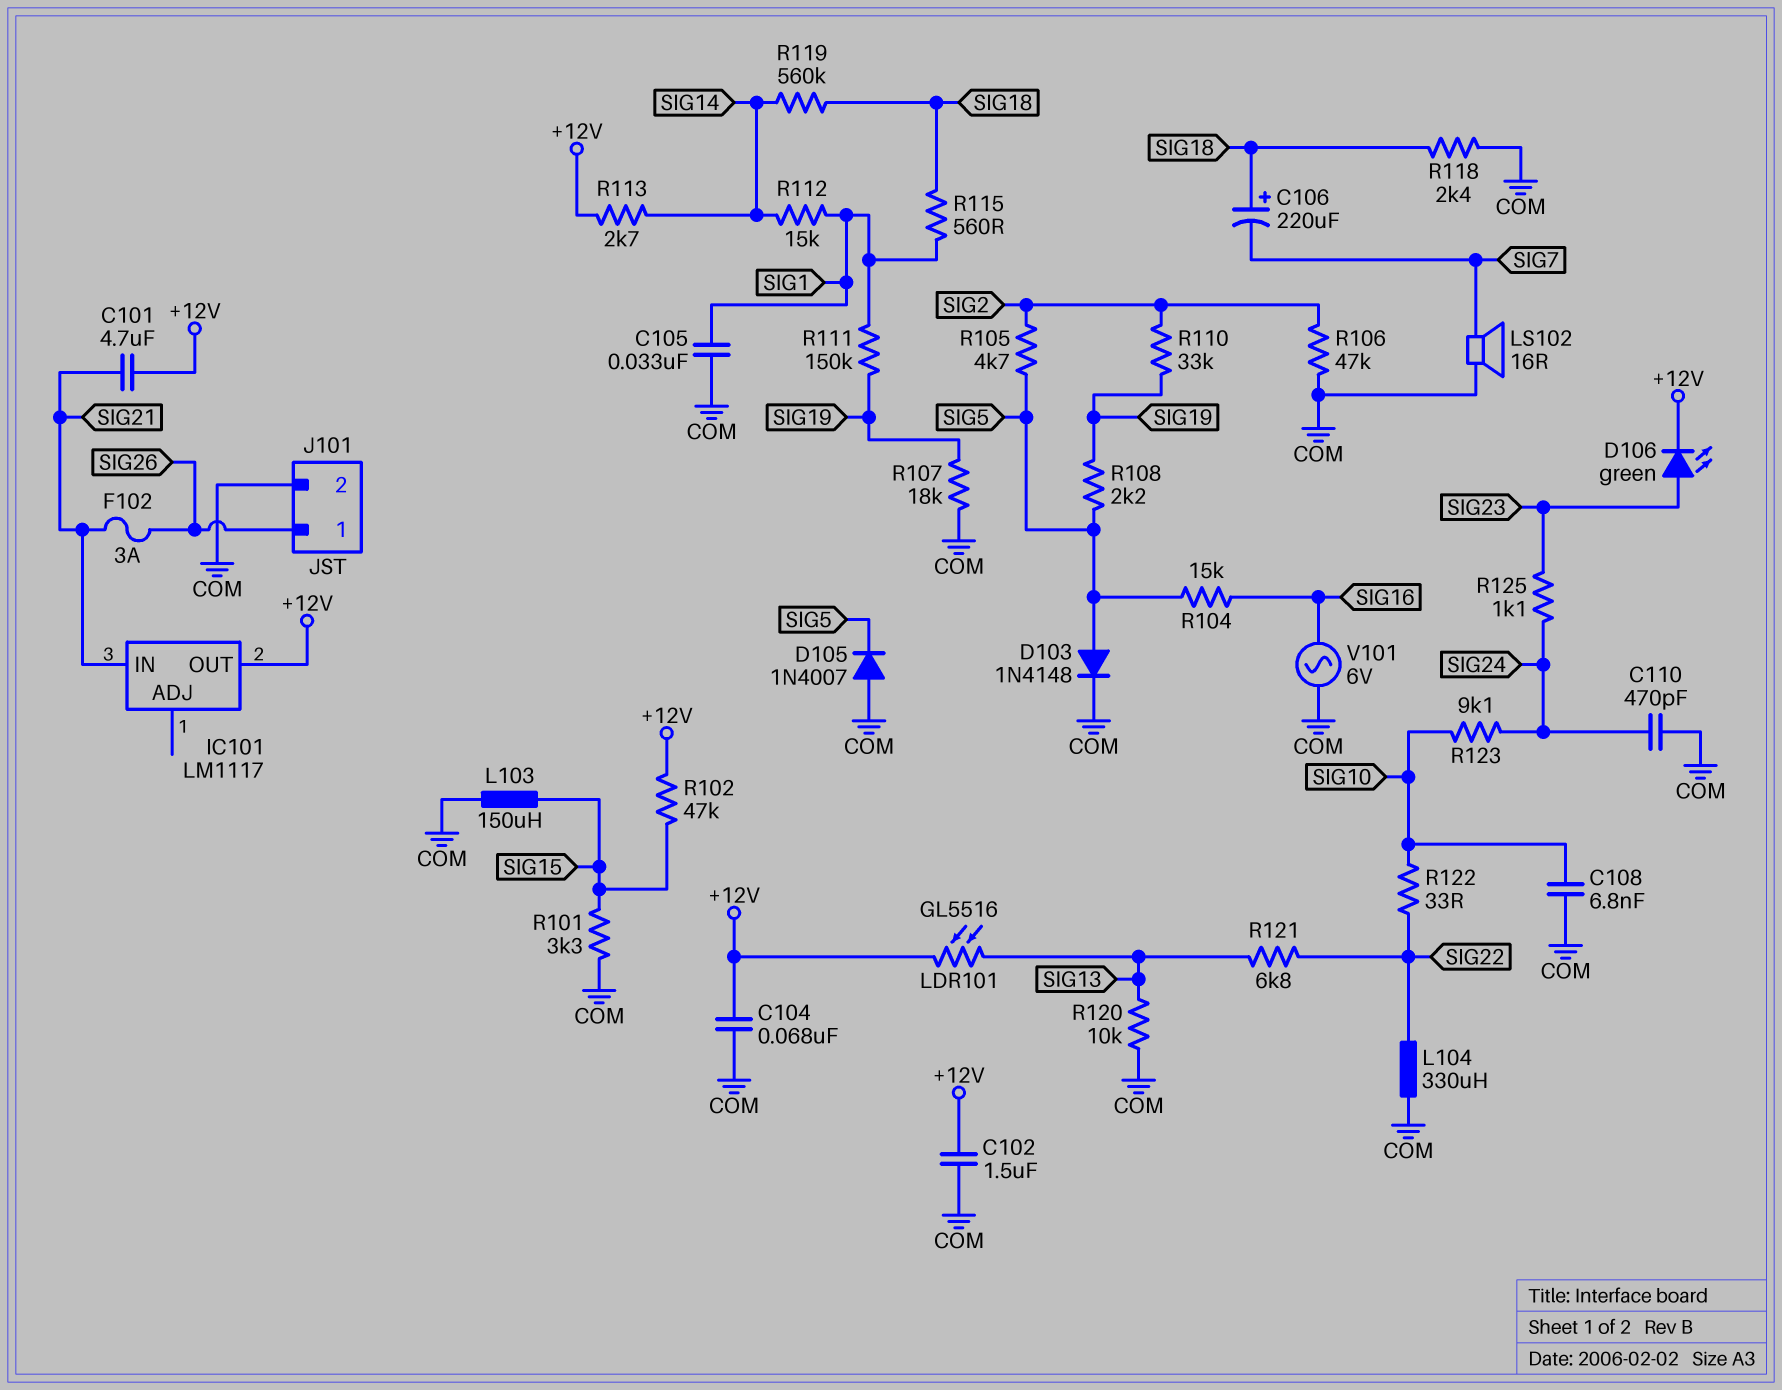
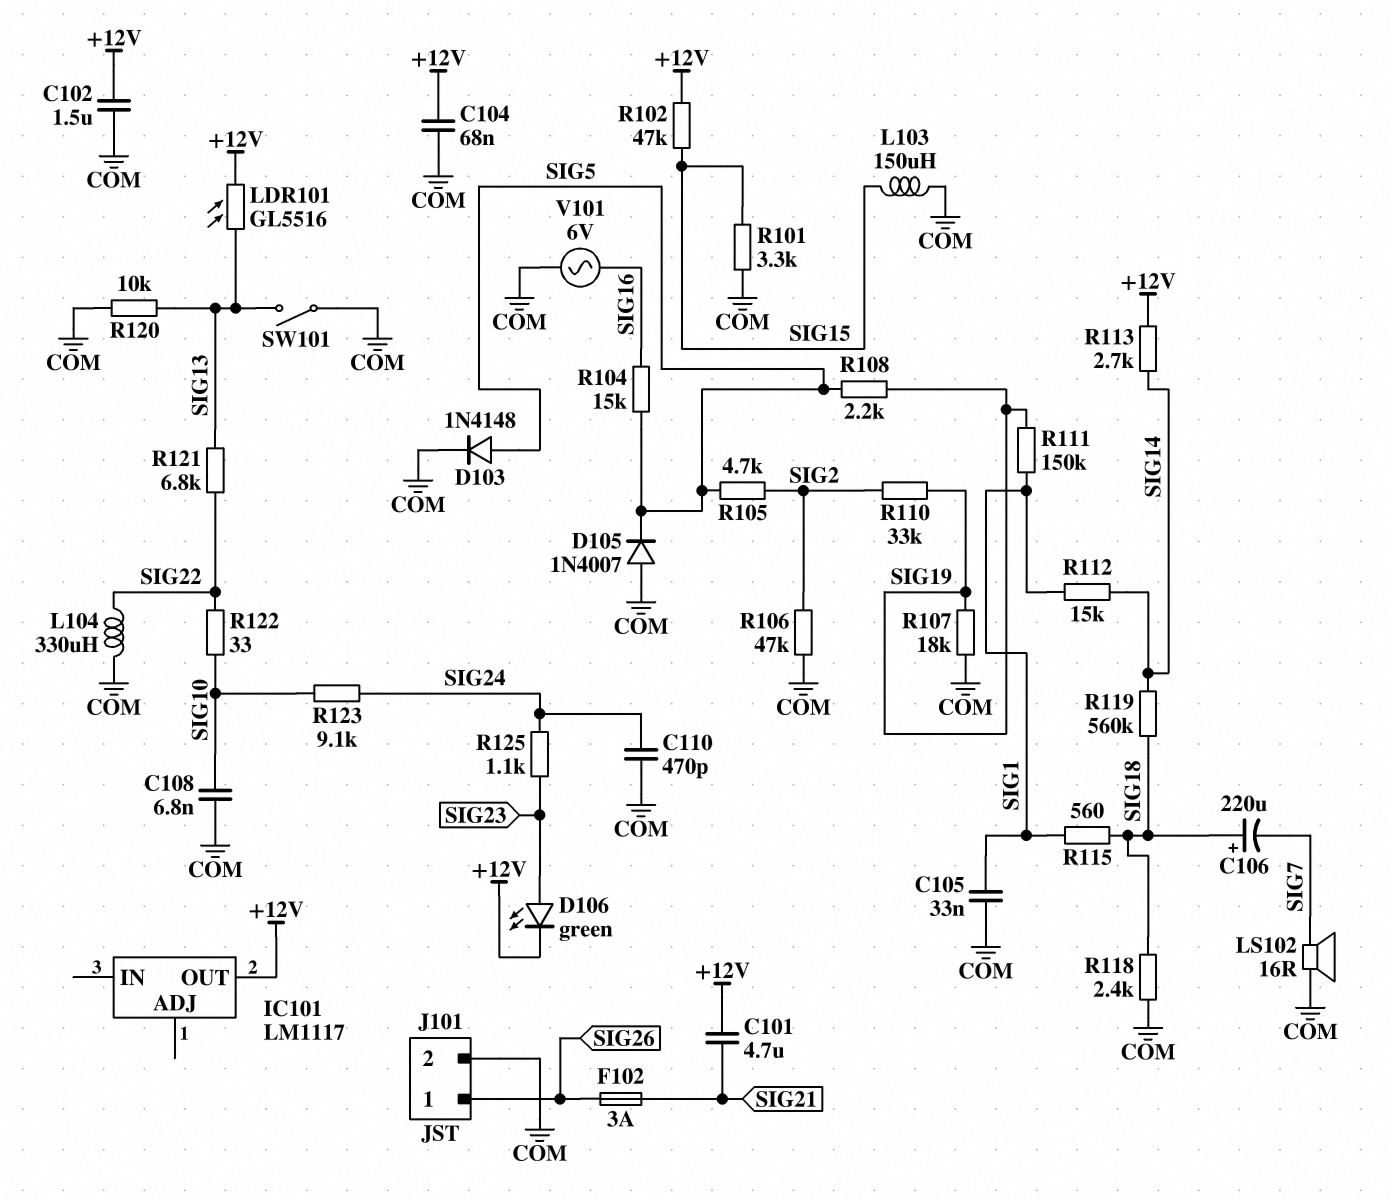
IC101 pin IN: SIG21 -> none
SW101: none -> switch (COM, SIG13)

